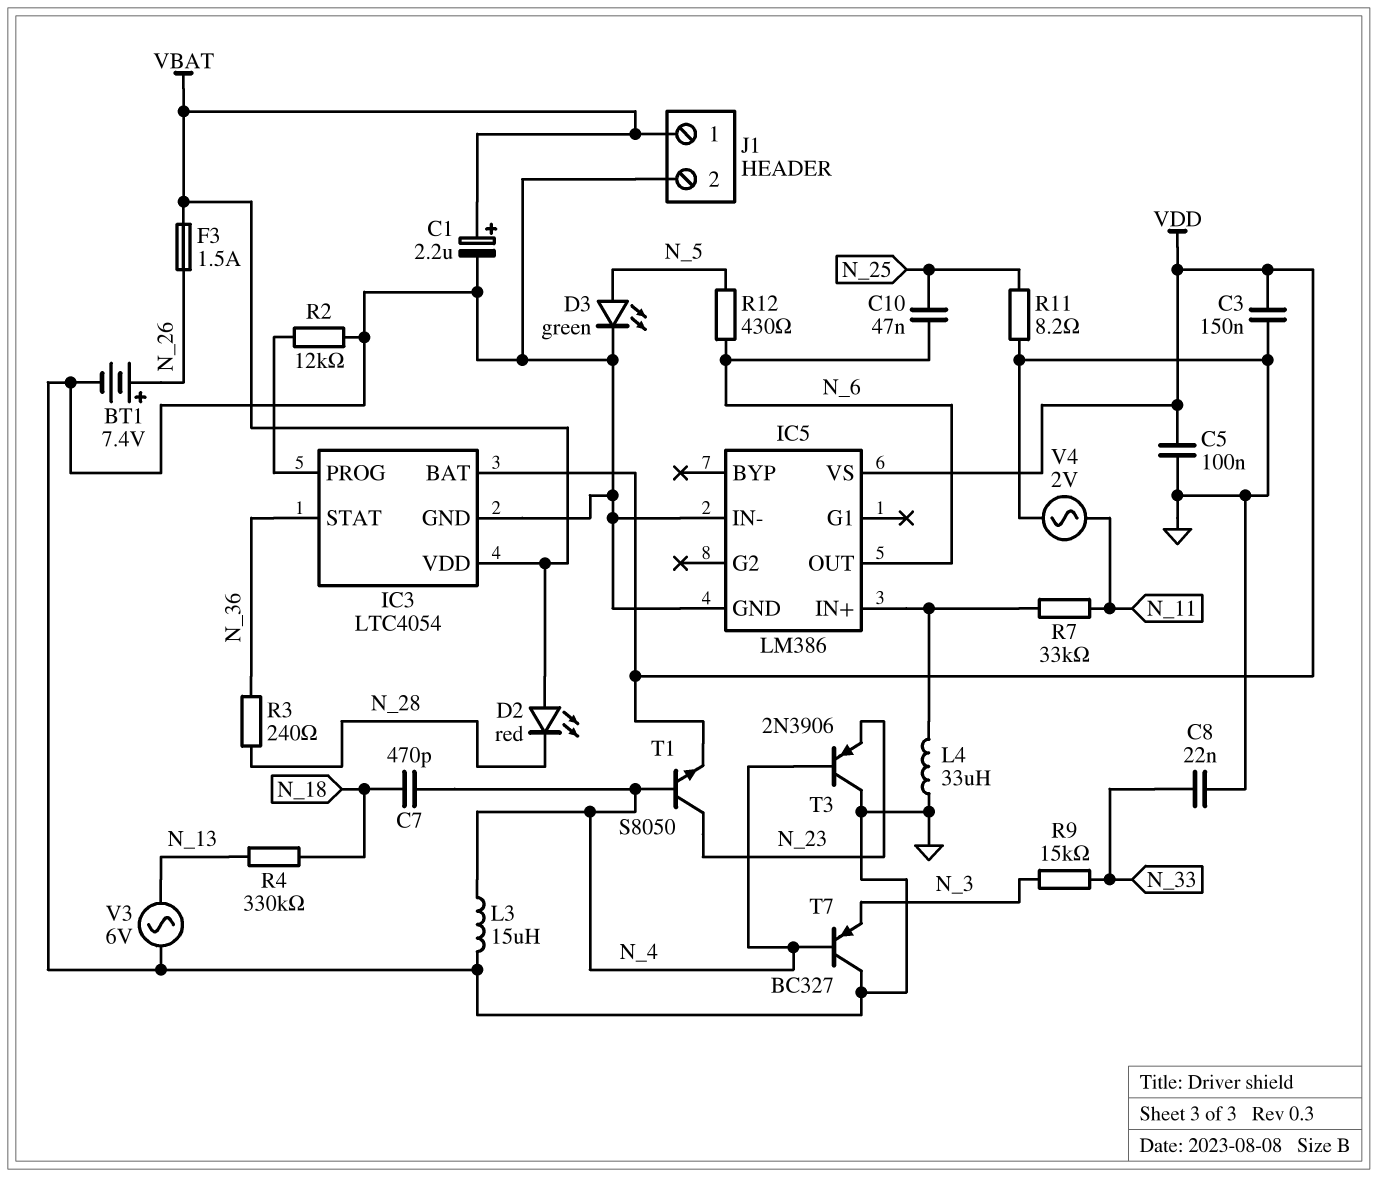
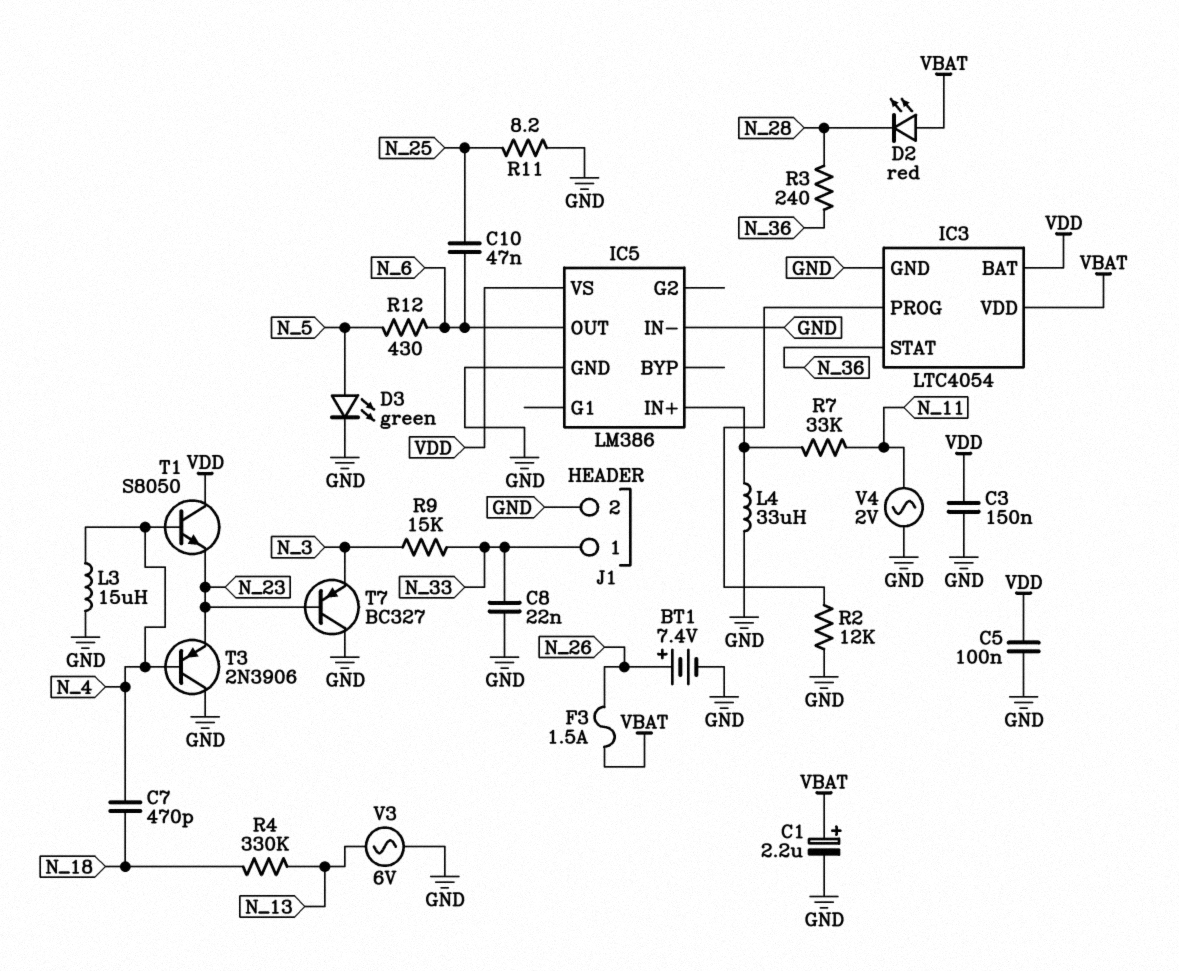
J1 pin 1: VBAT -> N_33
T1: NPN S8050 (B N_4, C N_23, E VDD) -> NPN S8050 (B N_4, C VDD, E N_23)
T7: PNP BC327 (B N_4, C GND, E N_3) -> PNP BC327 (B N_23, C GND, E N_3)

